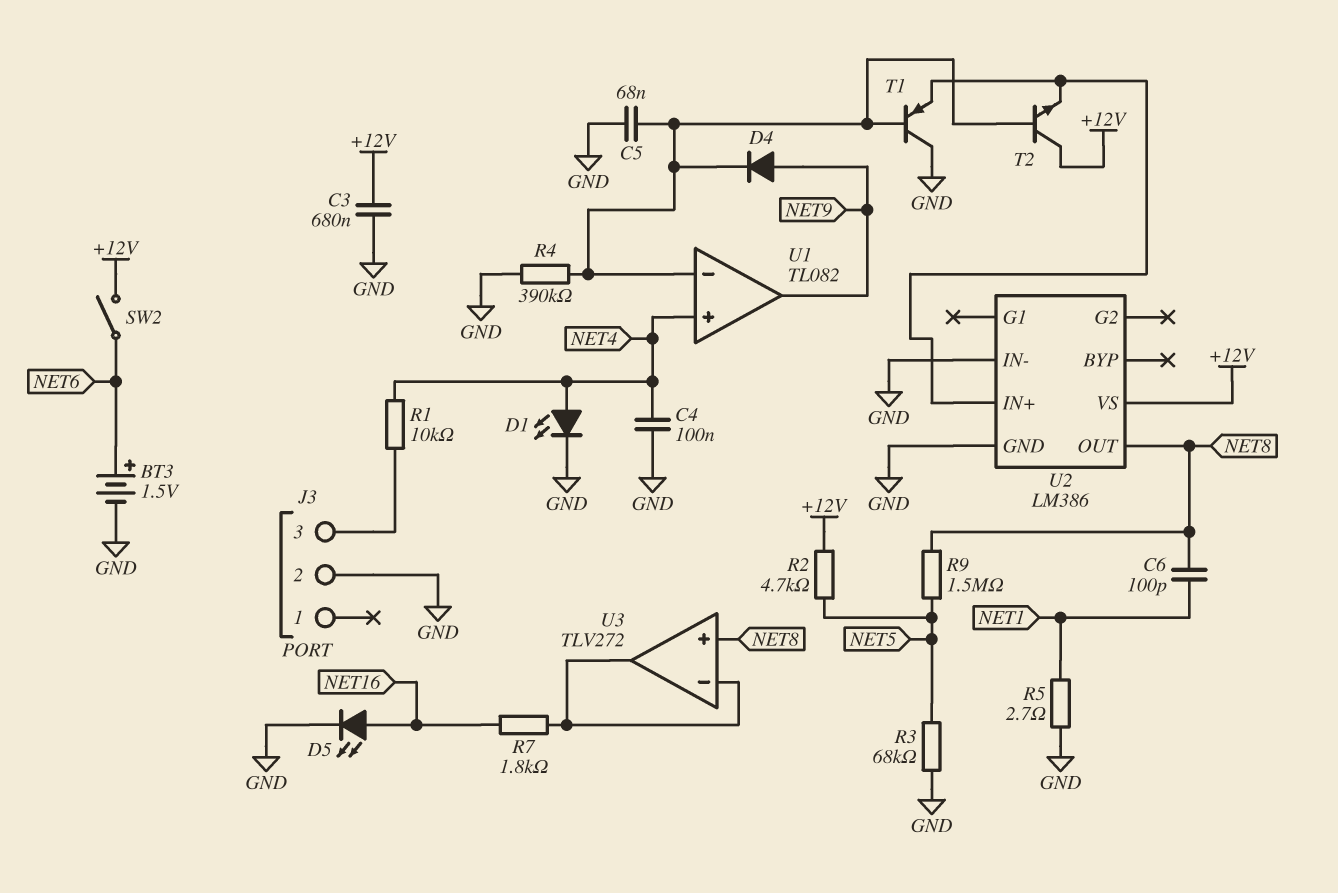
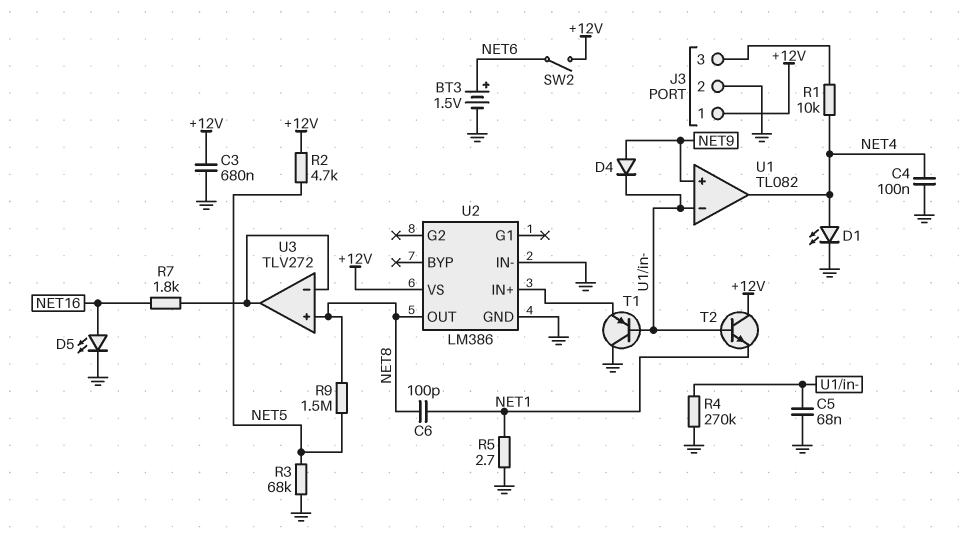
J3 pin 1: none -> +12V
R4: 390k (GND, U1/in-) -> 270k (GND, U1/in-)
T2: NPN (B U1/in-, C +12V, E U2/IN+) -> NPN (B U1/in-, C +12V, E NET1)
U1 pin in+: NET4 -> NET9
U1 pin out: NET9 -> NET4

